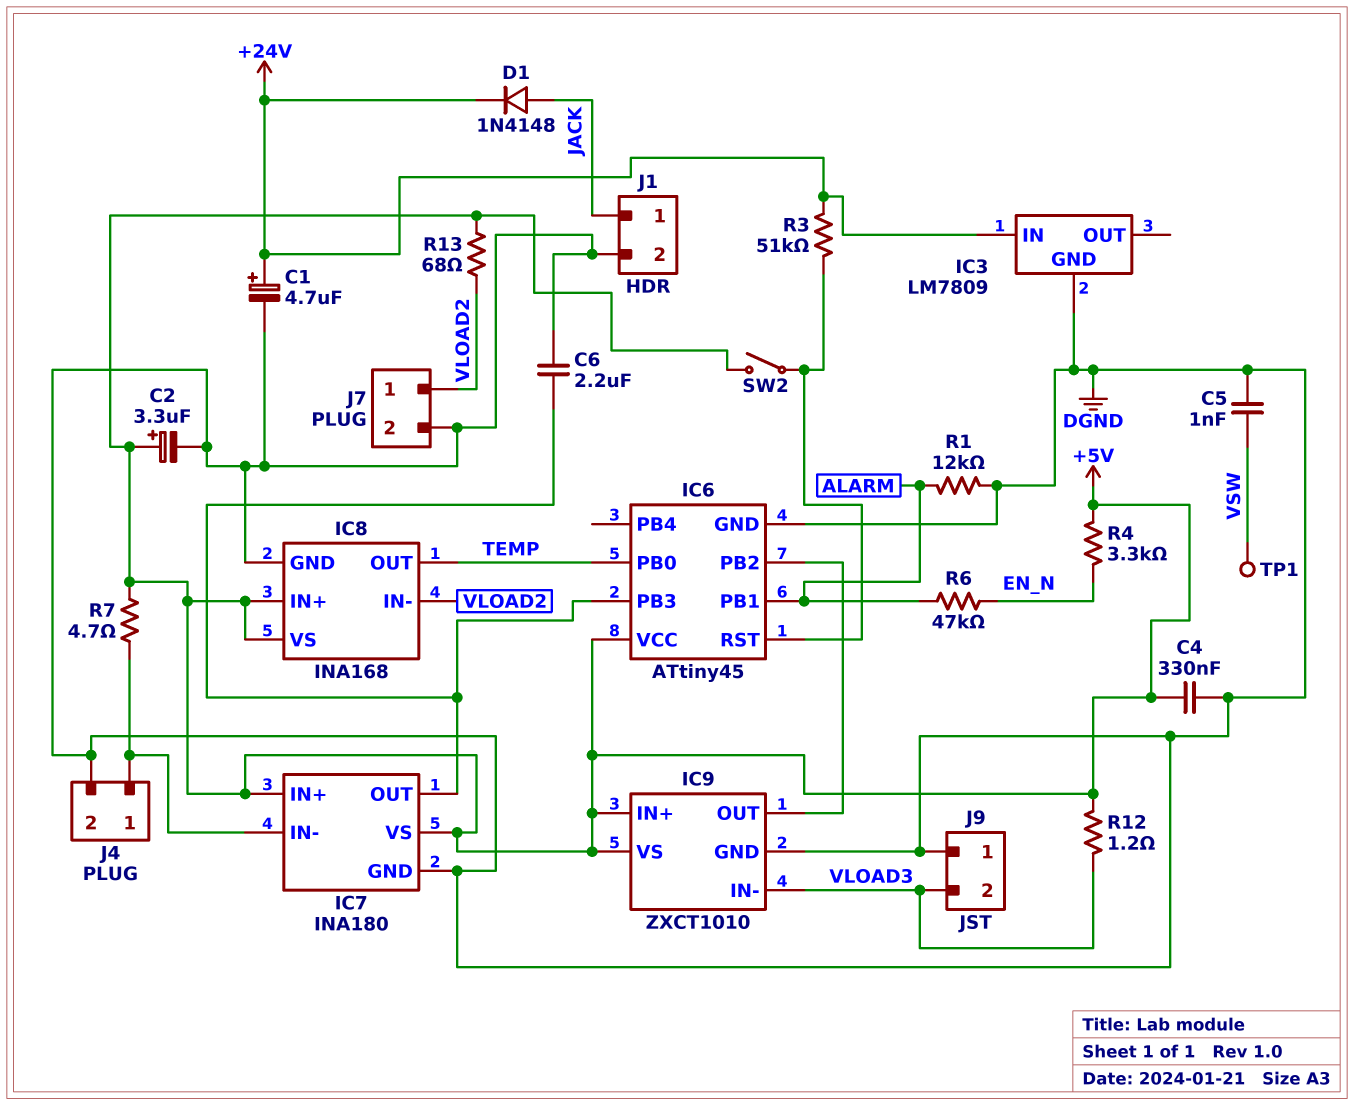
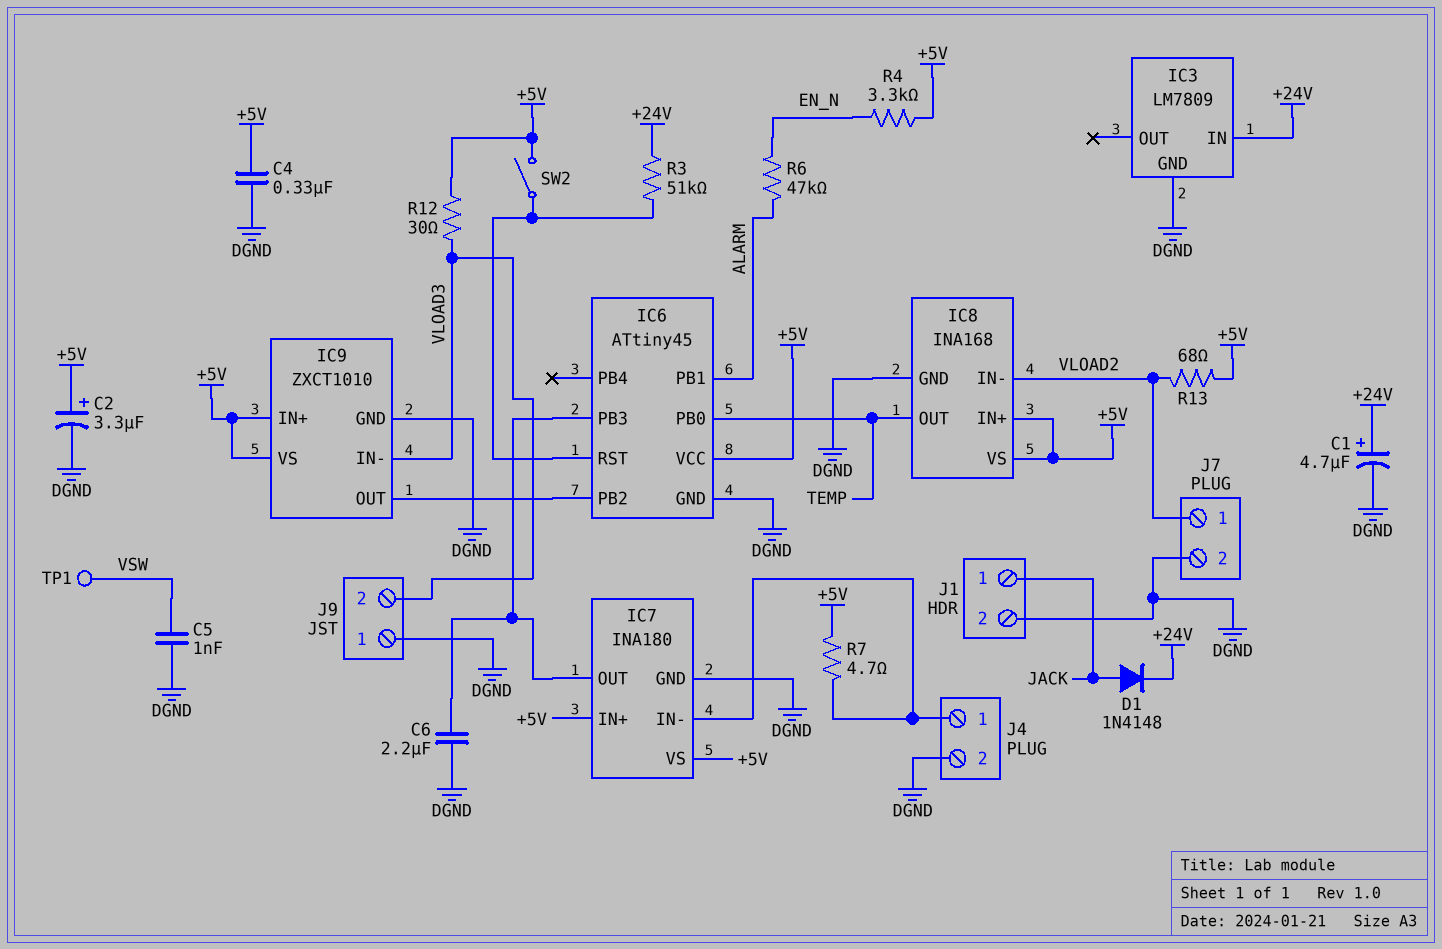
R1: 12k (ALARM, DGND) -> none
R12: 1.2 (+5V, VLOAD3) -> 30 (+5V, VLOAD3)

